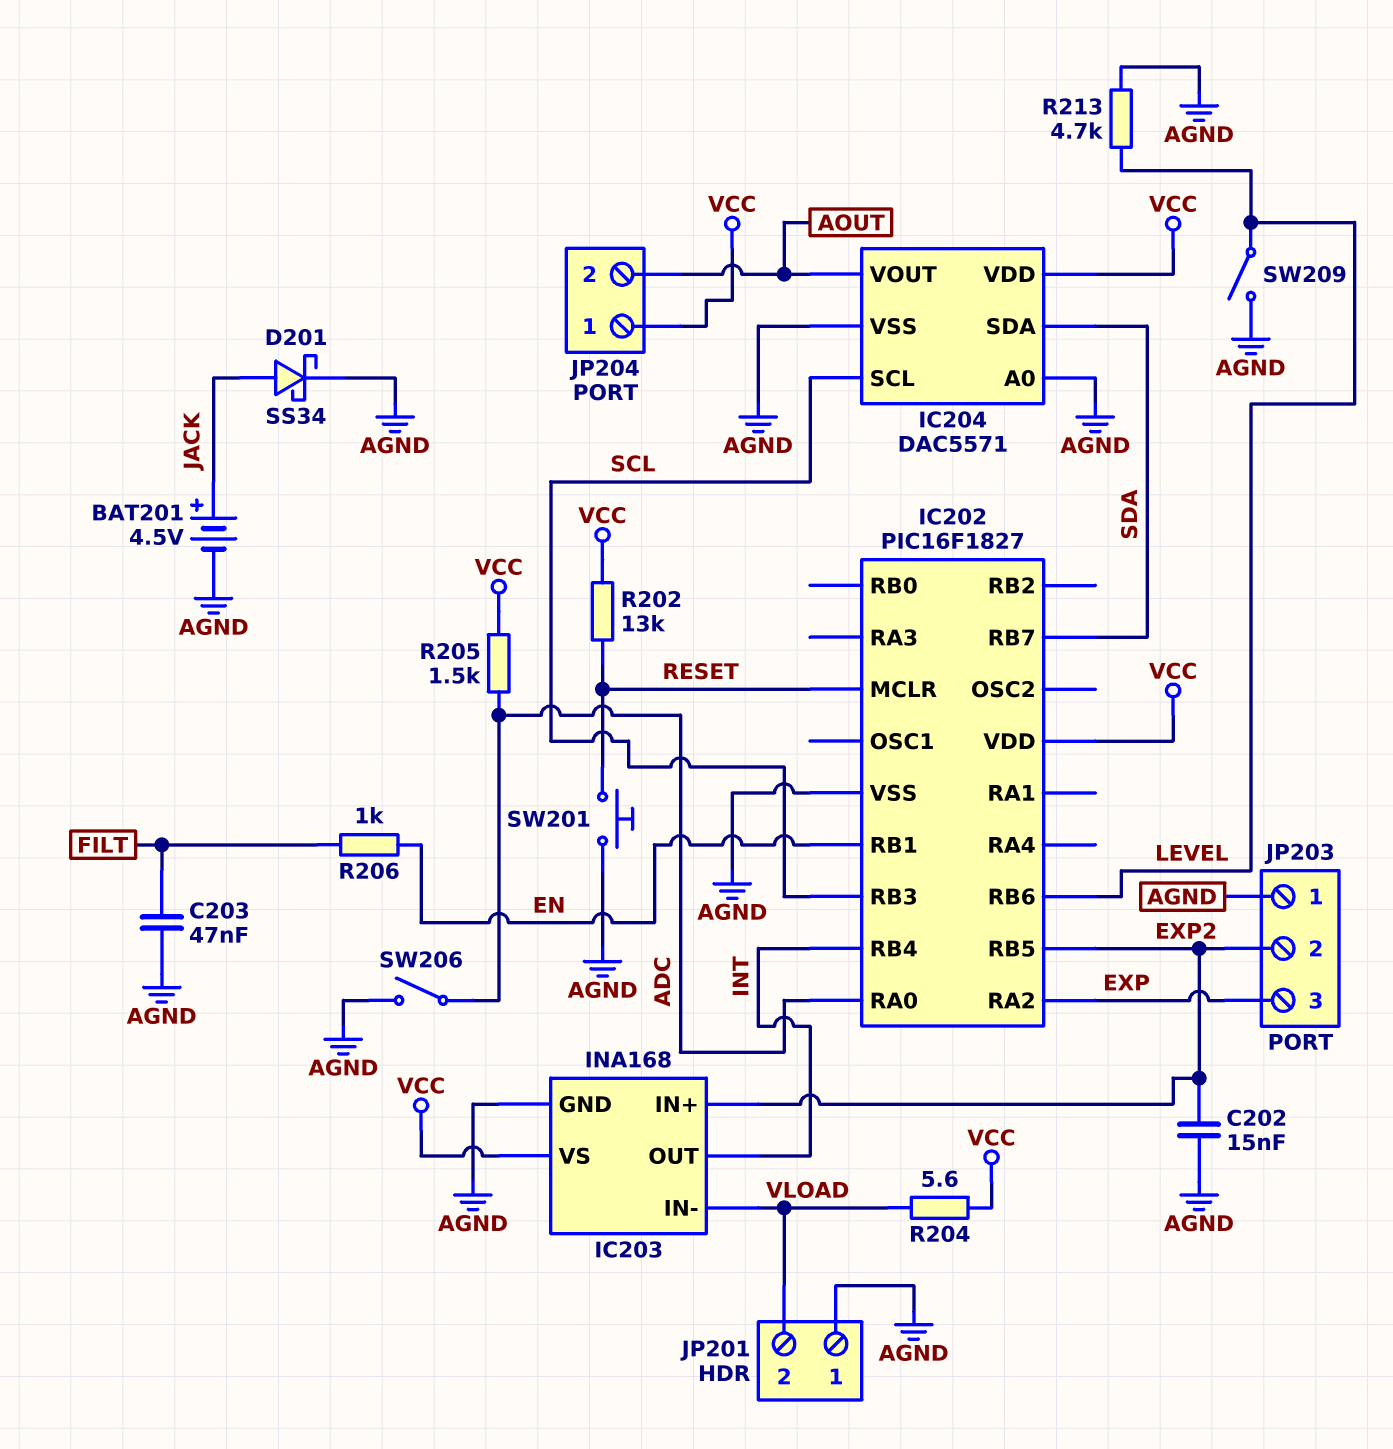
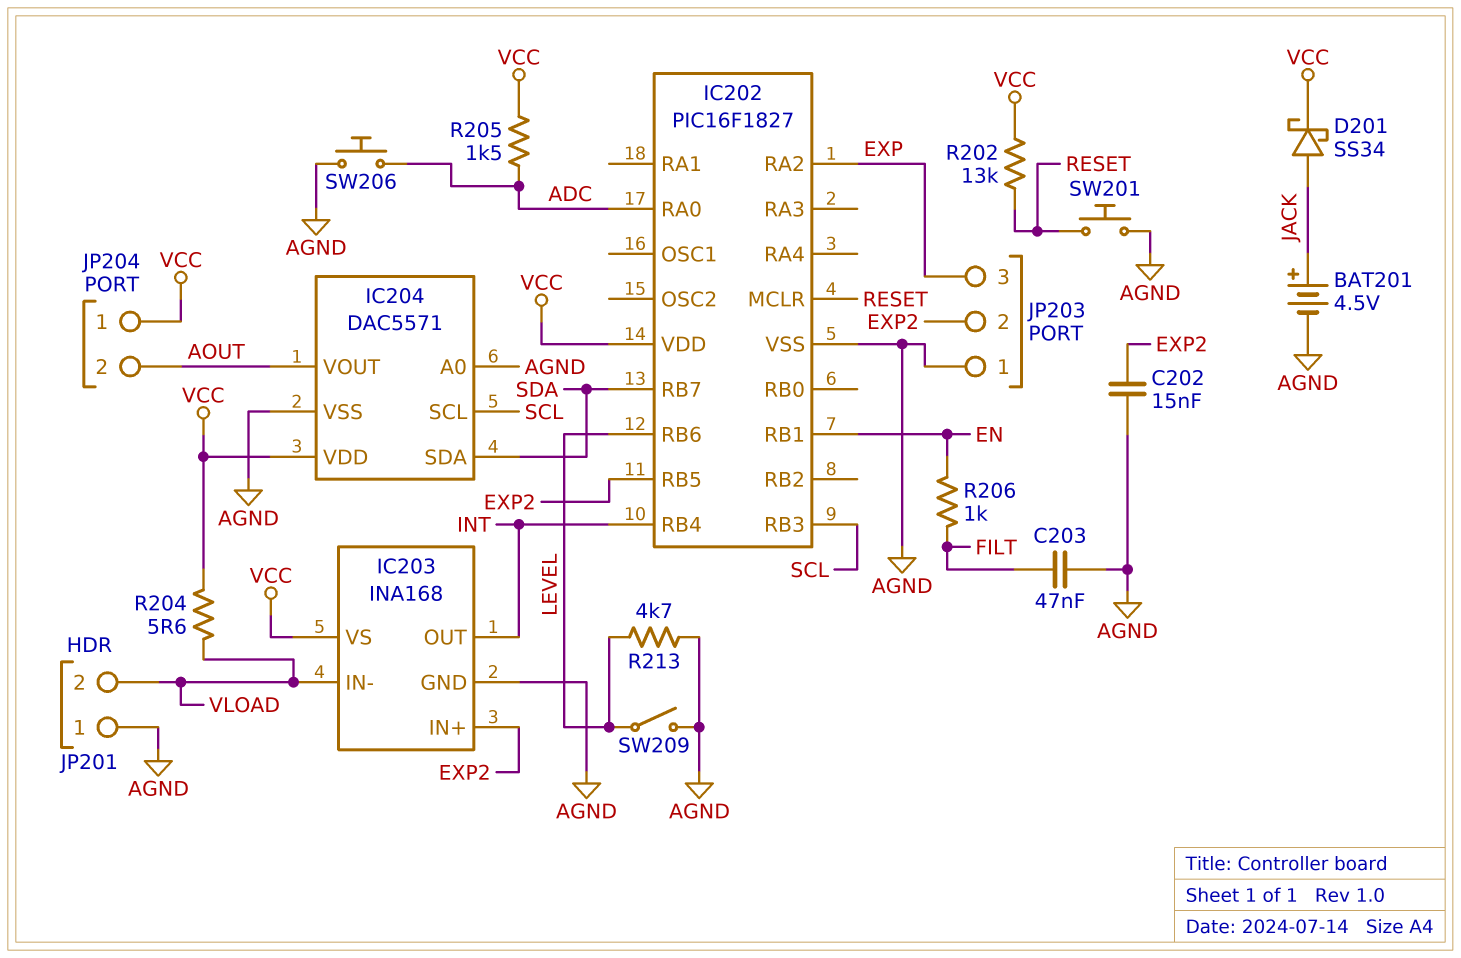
D201: schottky SS34 (A JACK, K AGND) -> schottky SS34 (A JACK, K VCC)
SW206: switch (ADC, AGND) -> button (ADC, AGND)

